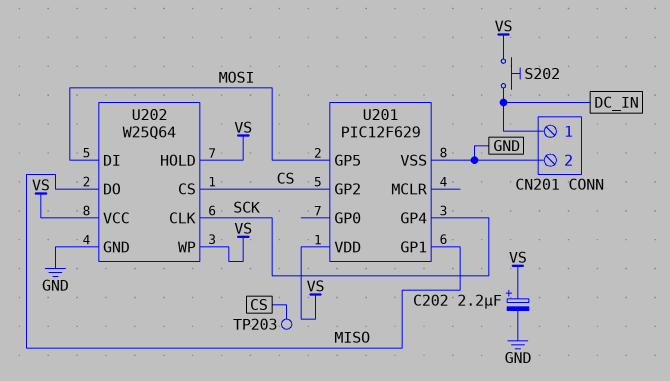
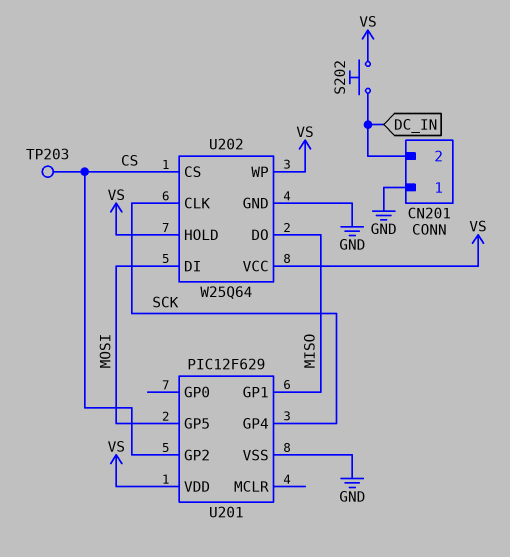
C202: 2.2uF (plus VS, minus GND) -> none
CN201 pin 1: DC_IN -> GND
CN201 pin 2: GND -> DC_IN

